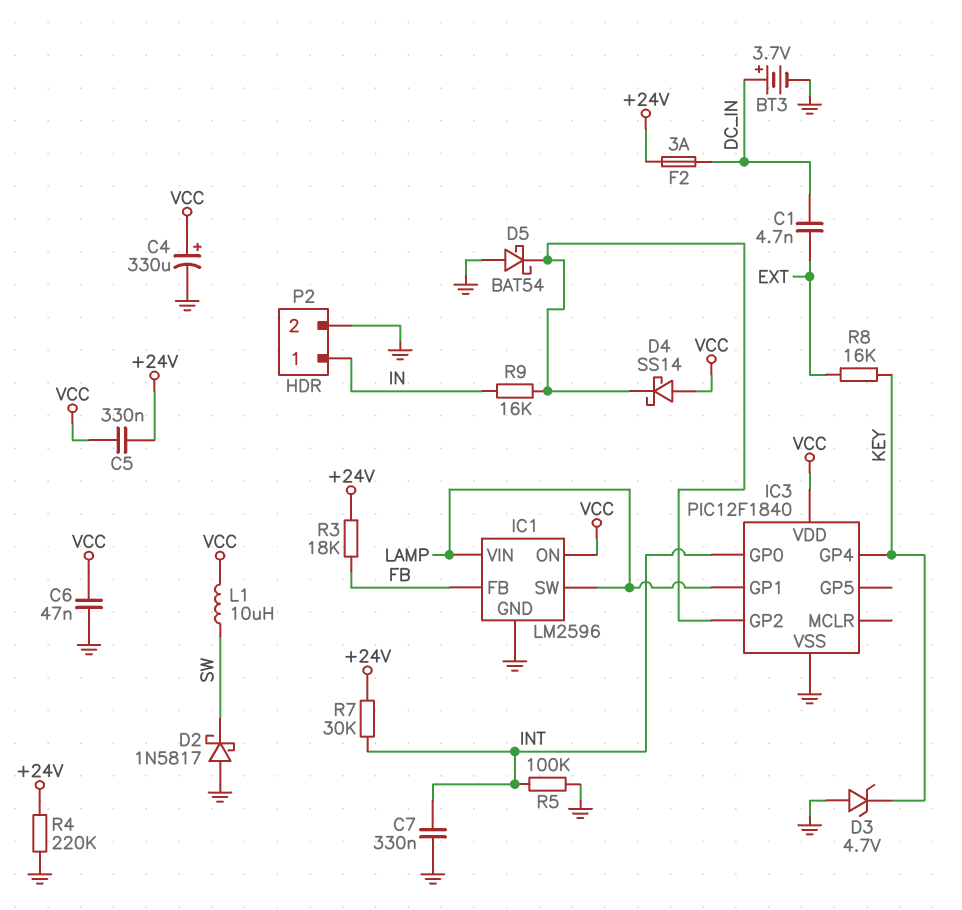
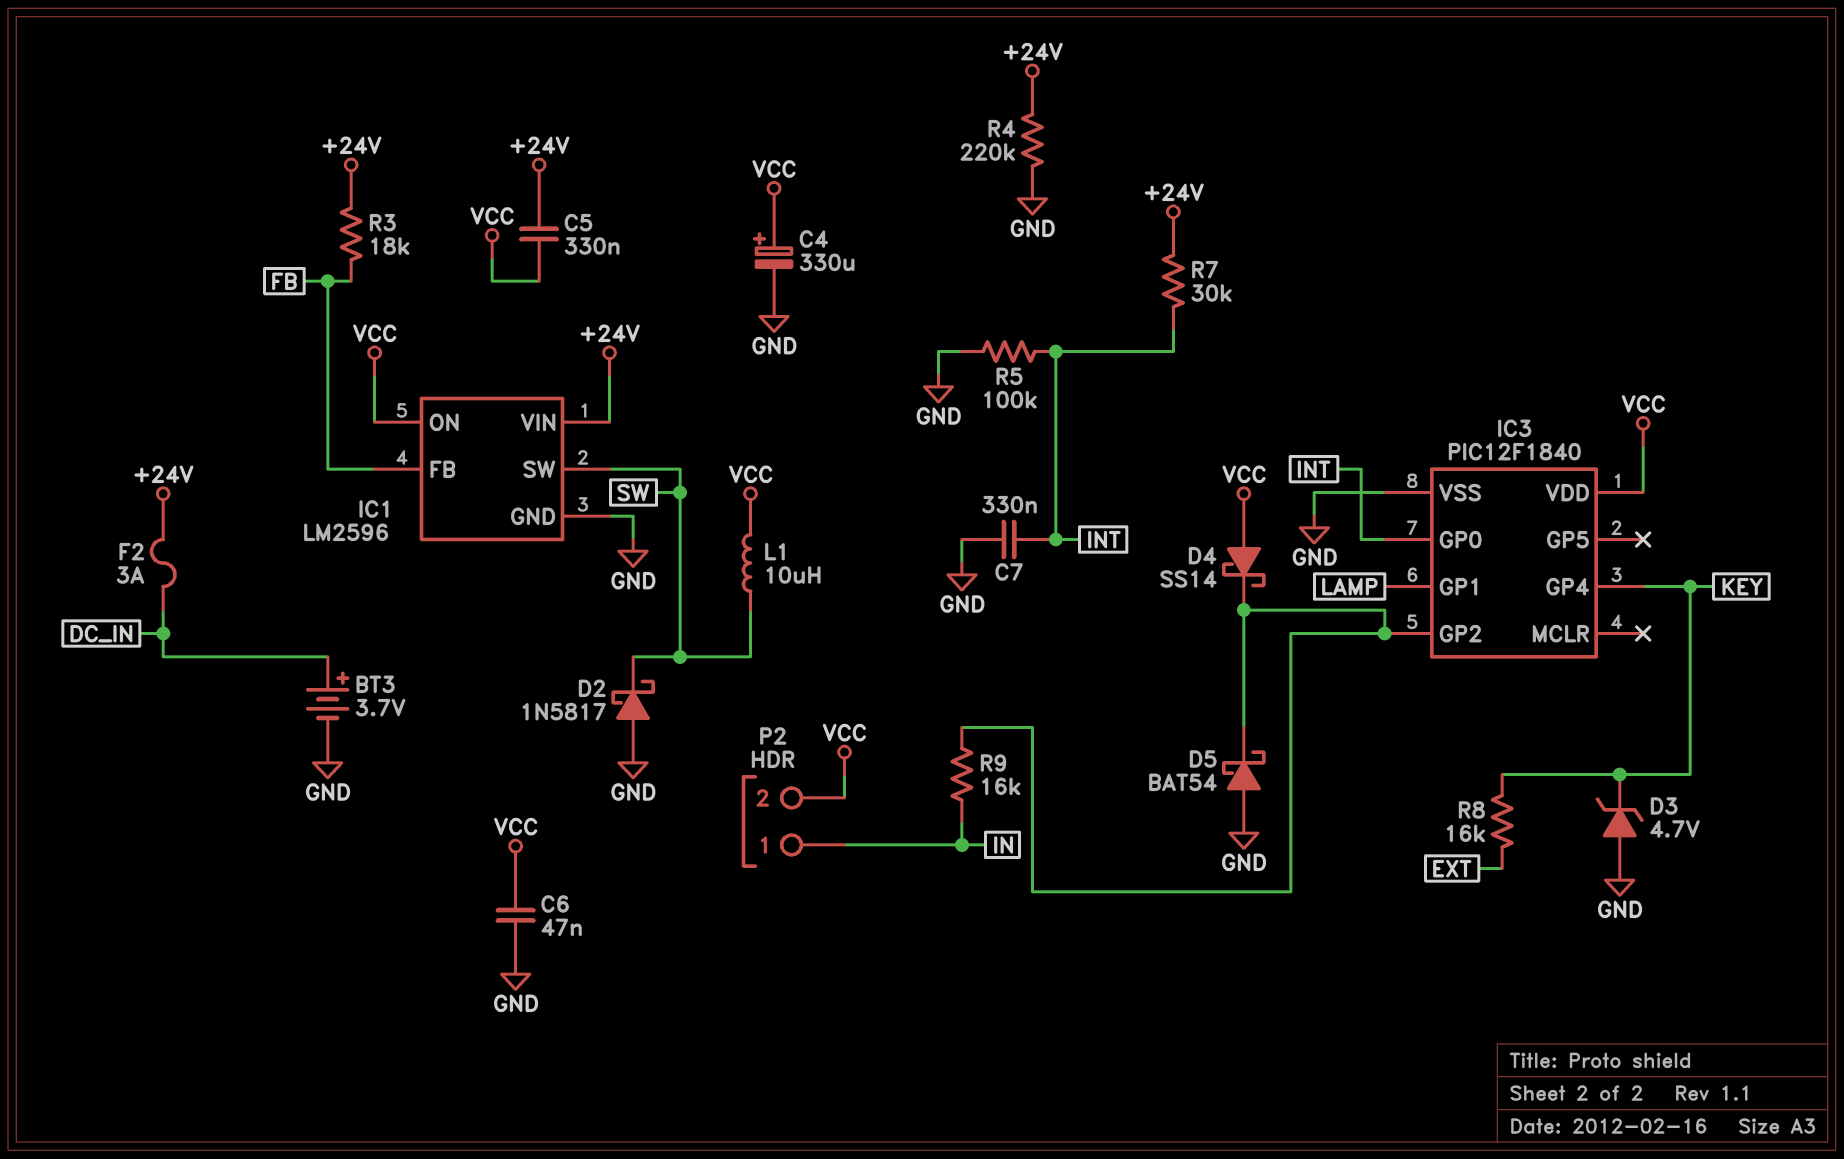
C1: 4.7nF (DC_IN, EXT) -> none
IC1 pin SW: LAMP -> SW
IC1 pin VIN: LAMP -> +24V
P2 pin 2: GND -> VCC

